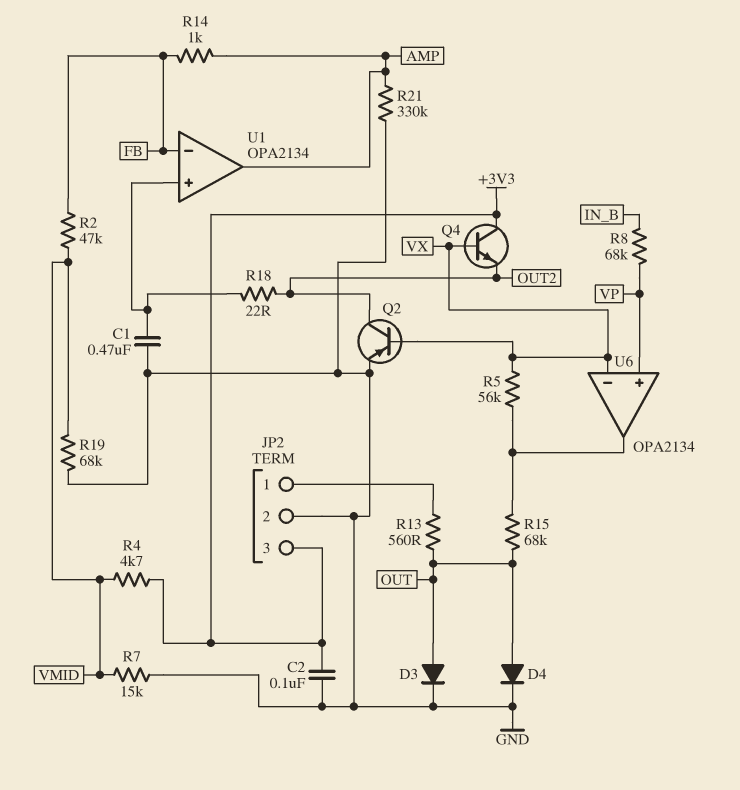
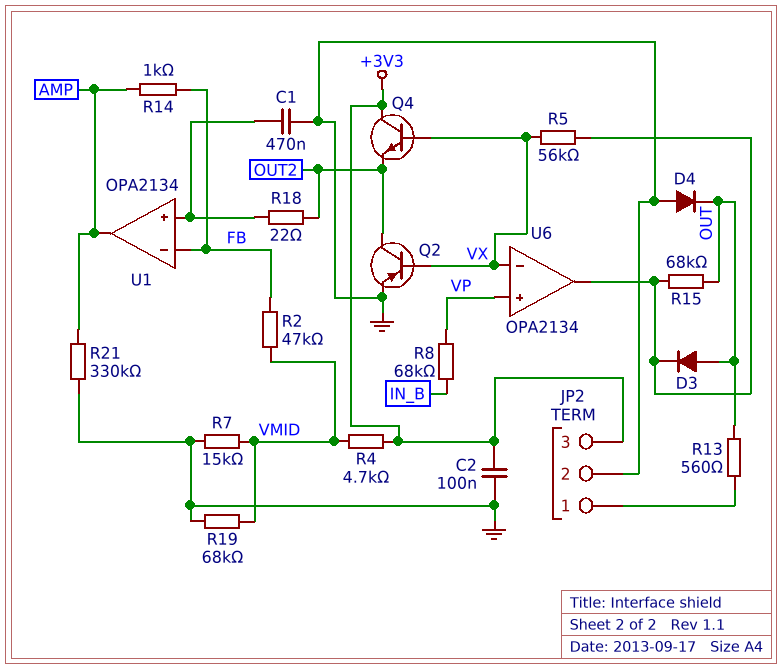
D3: diode (A OUT, K GND) -> diode (A OUT, K U6/out)
D4: diode (A OUT, K GND) -> diode (A GND, K OUT)

